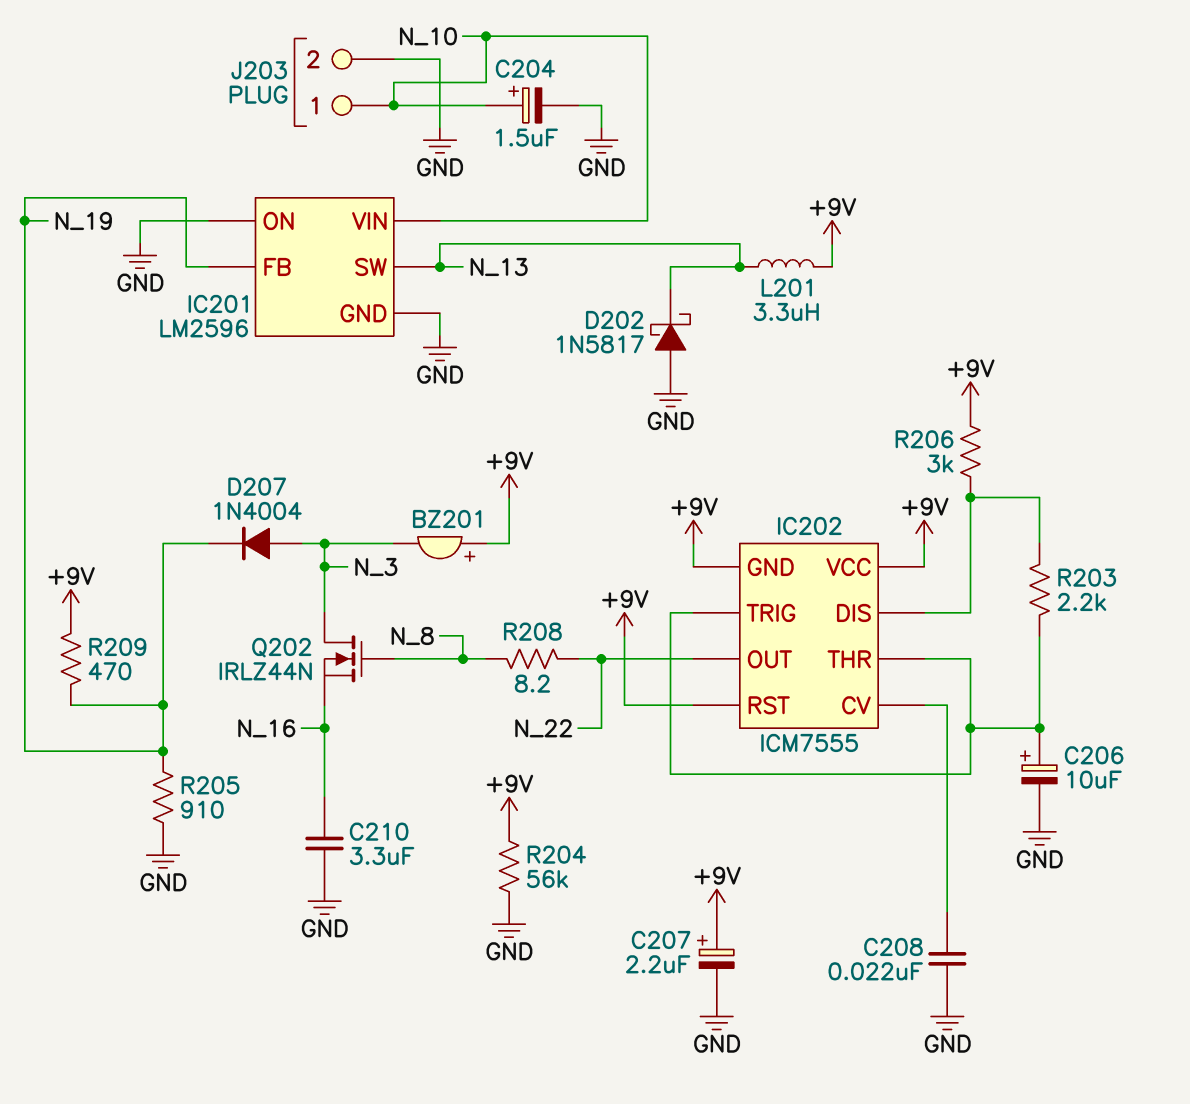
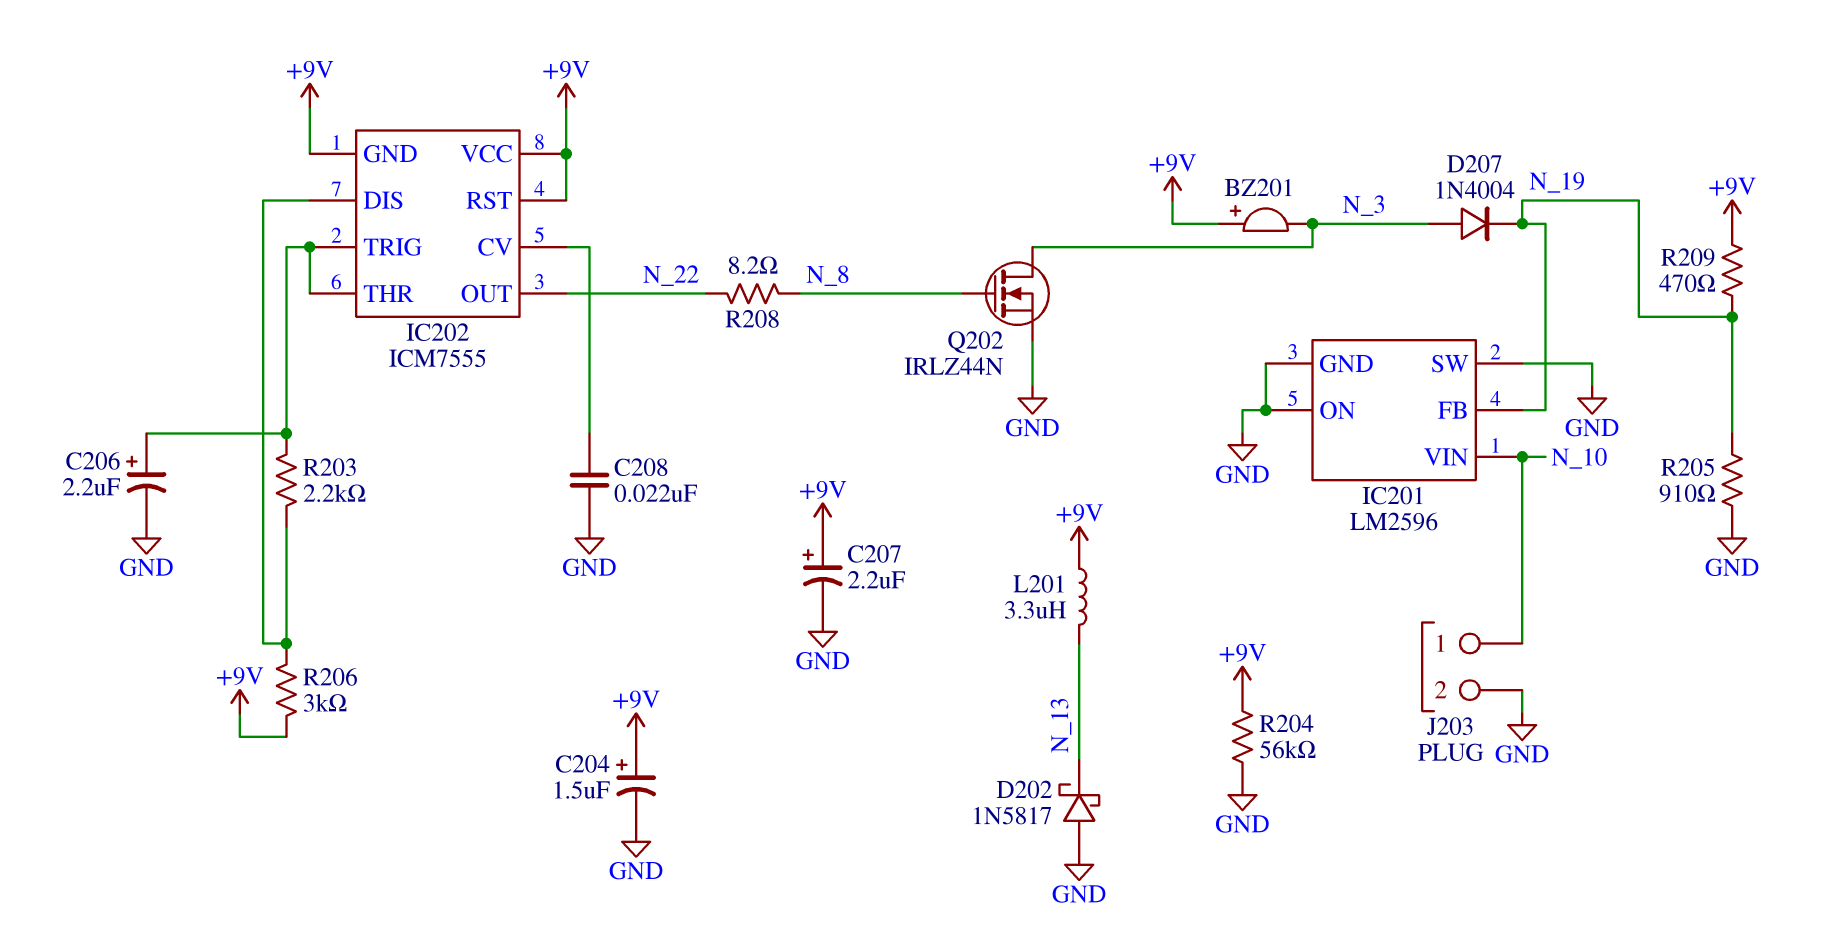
C204: 1.5uF (plus N_10, minus GND) -> 1.5uF (plus +9V, minus GND)
C206: 10uF (plus IC202/THR, minus GND) -> 2.2uF (plus IC202/THR, minus GND)
C210: 3.3uF (GND, N_16) -> none
IC201 pin SW: N_13 -> GND
Q202: NMOS IRLZ44N (G N_8, D N_3, S N_16) -> NMOS IRLZ44N (G N_8, D N_3, S GND)

